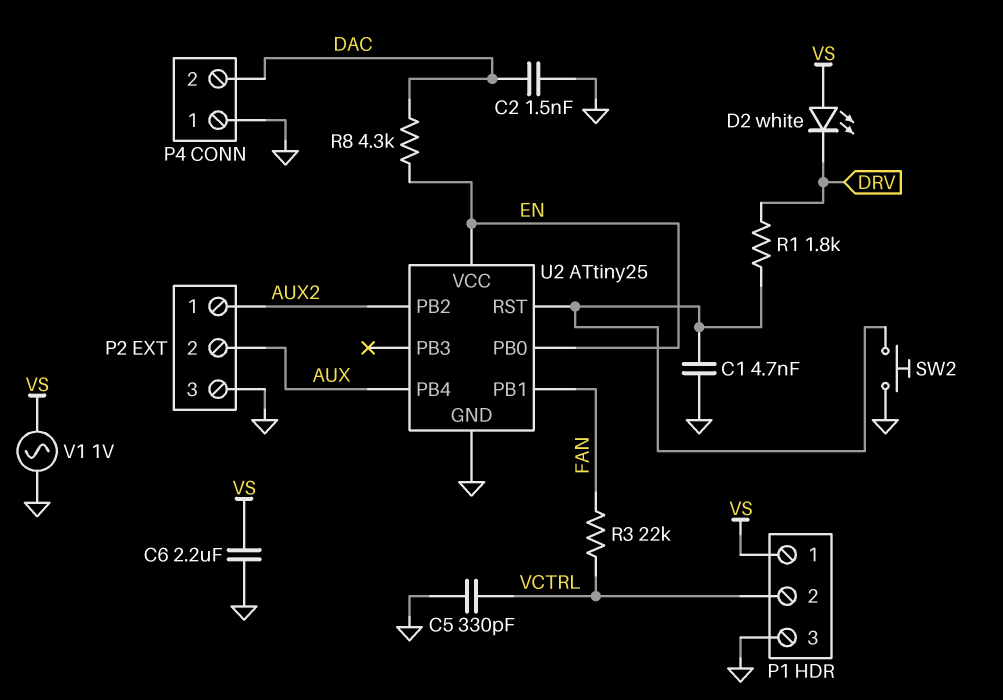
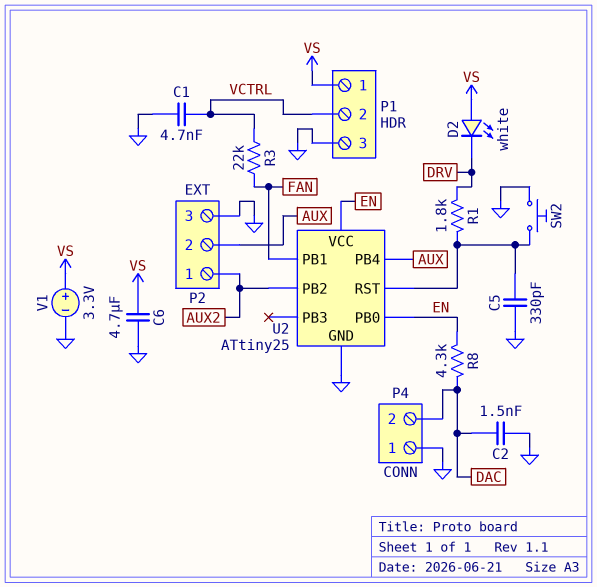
C1: 4.7nF (GND, U2/RST) -> 4.7nF (GND, VCTRL)
C5: 330pF (GND, VCTRL) -> 330pF (GND, U2/RST)
C6: 2.2uF (GND, VS) -> 4.7uF (GND, VS)
V1: AC 1V (GND, VS) -> 3.3V (plus VS, minus GND)

